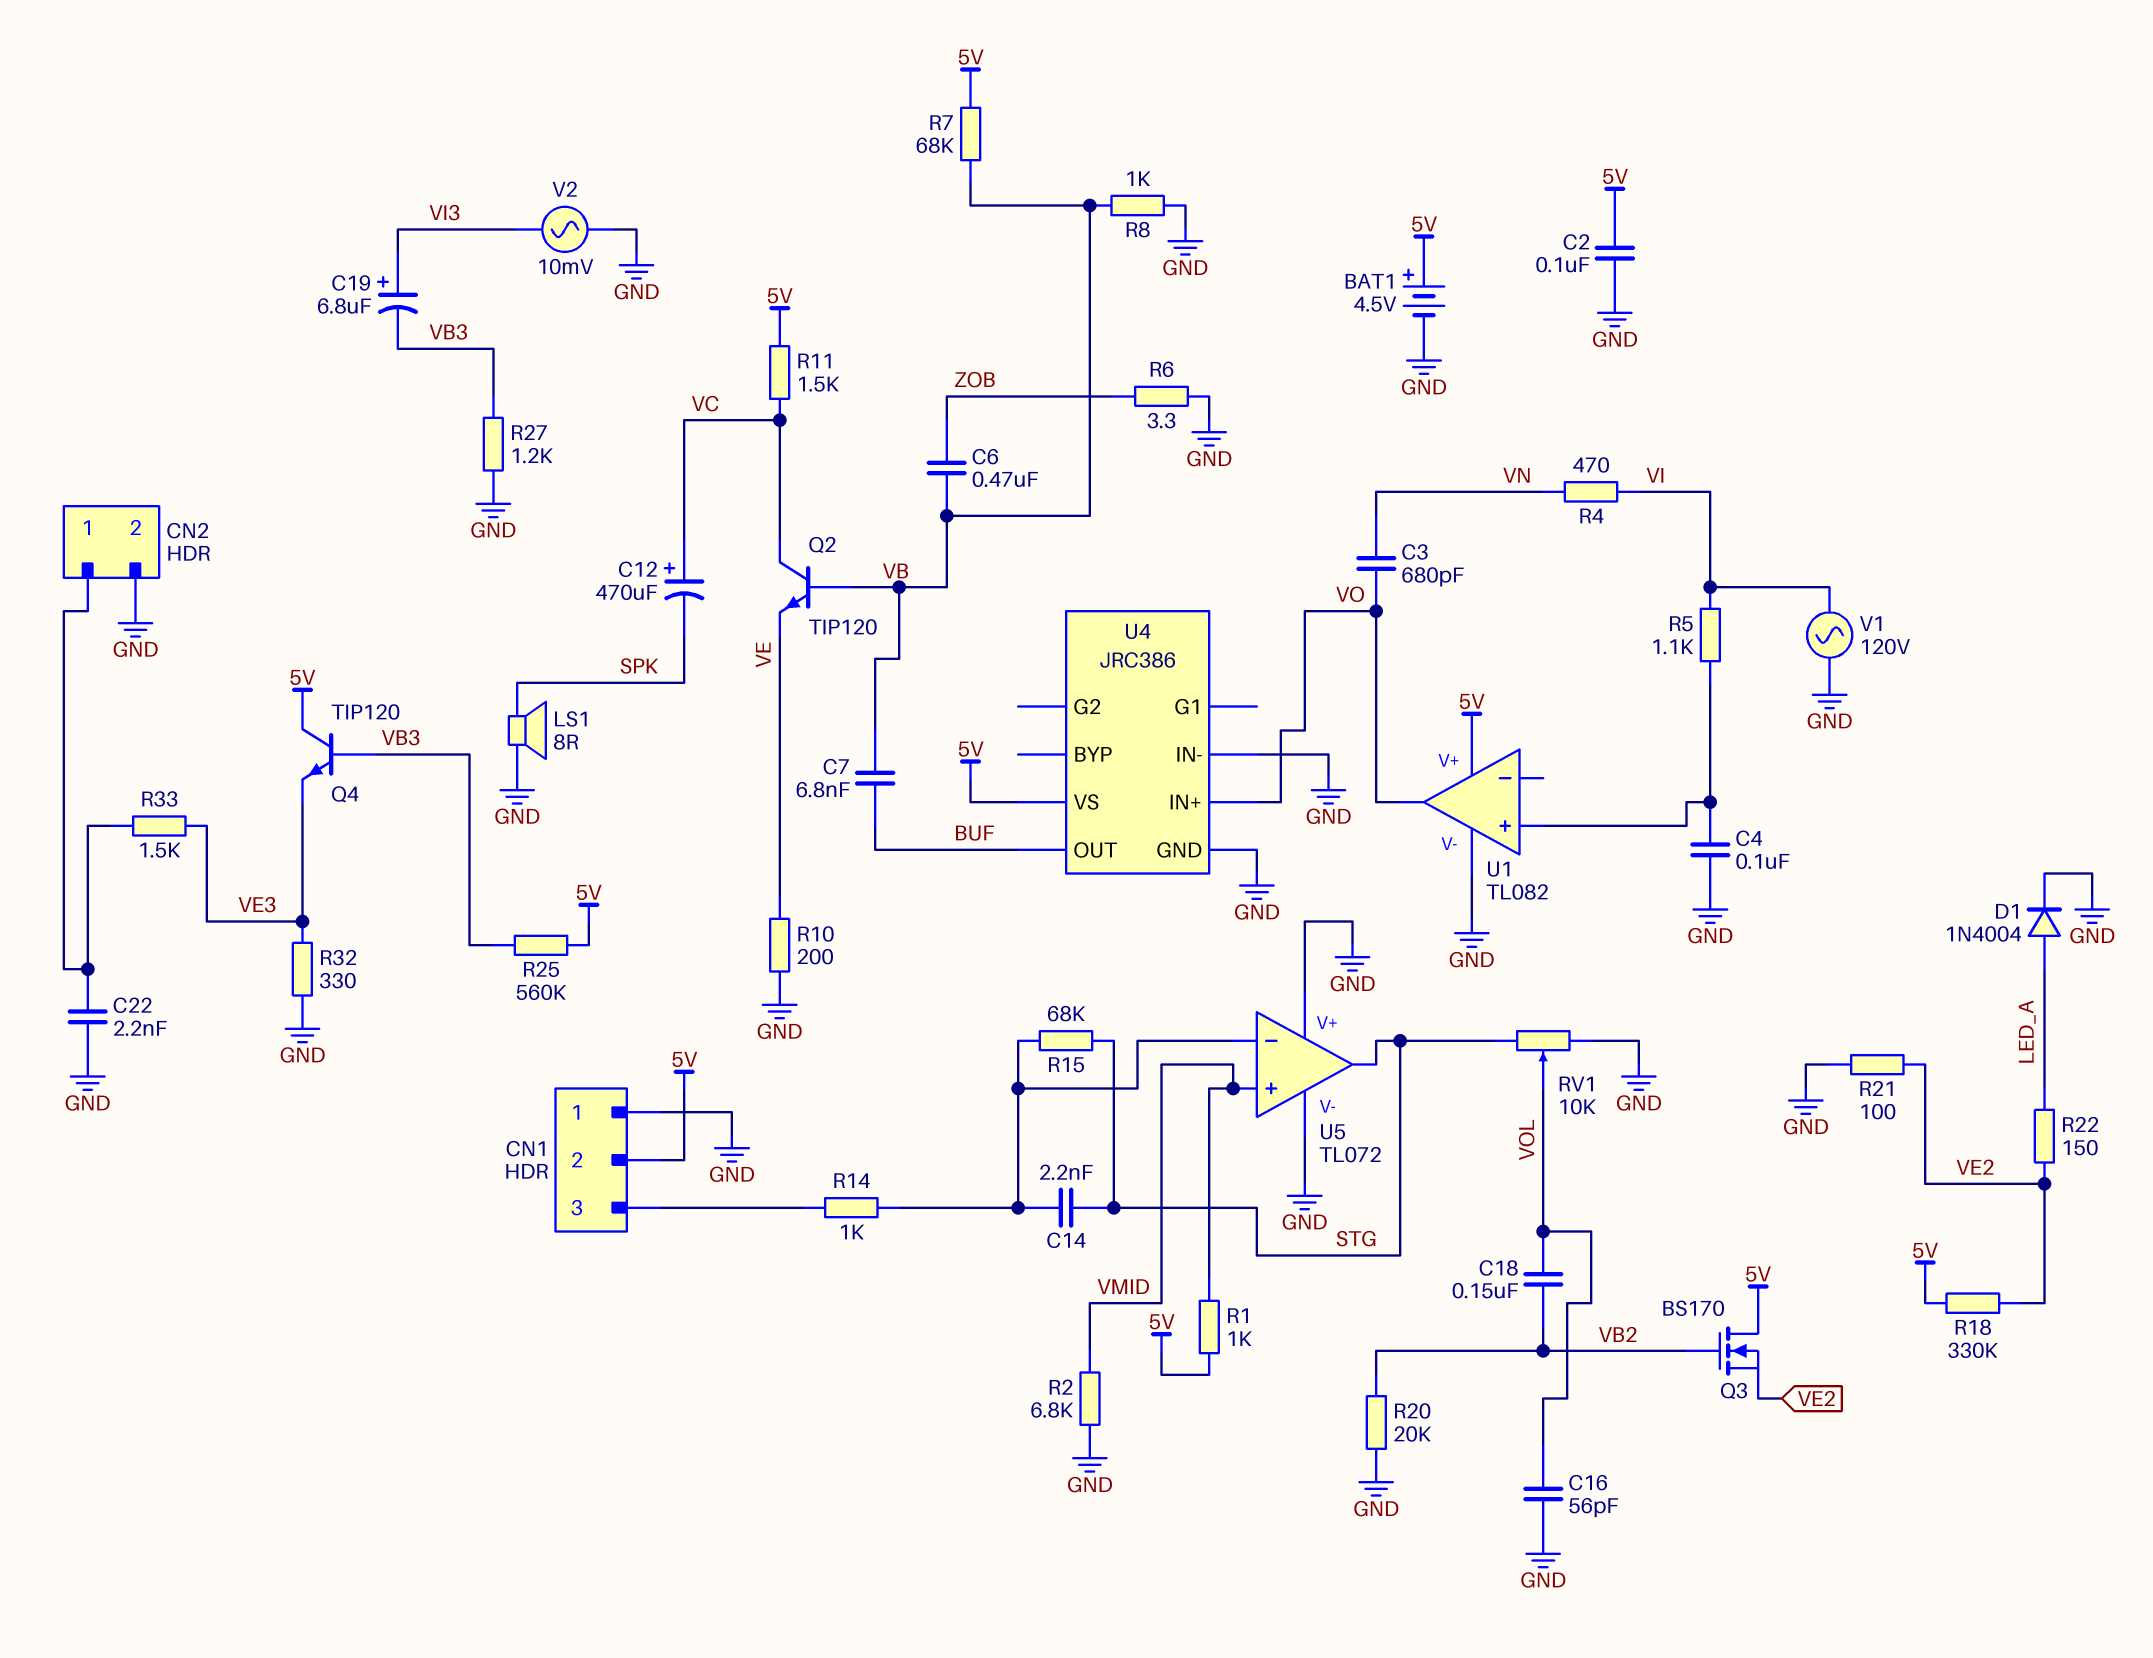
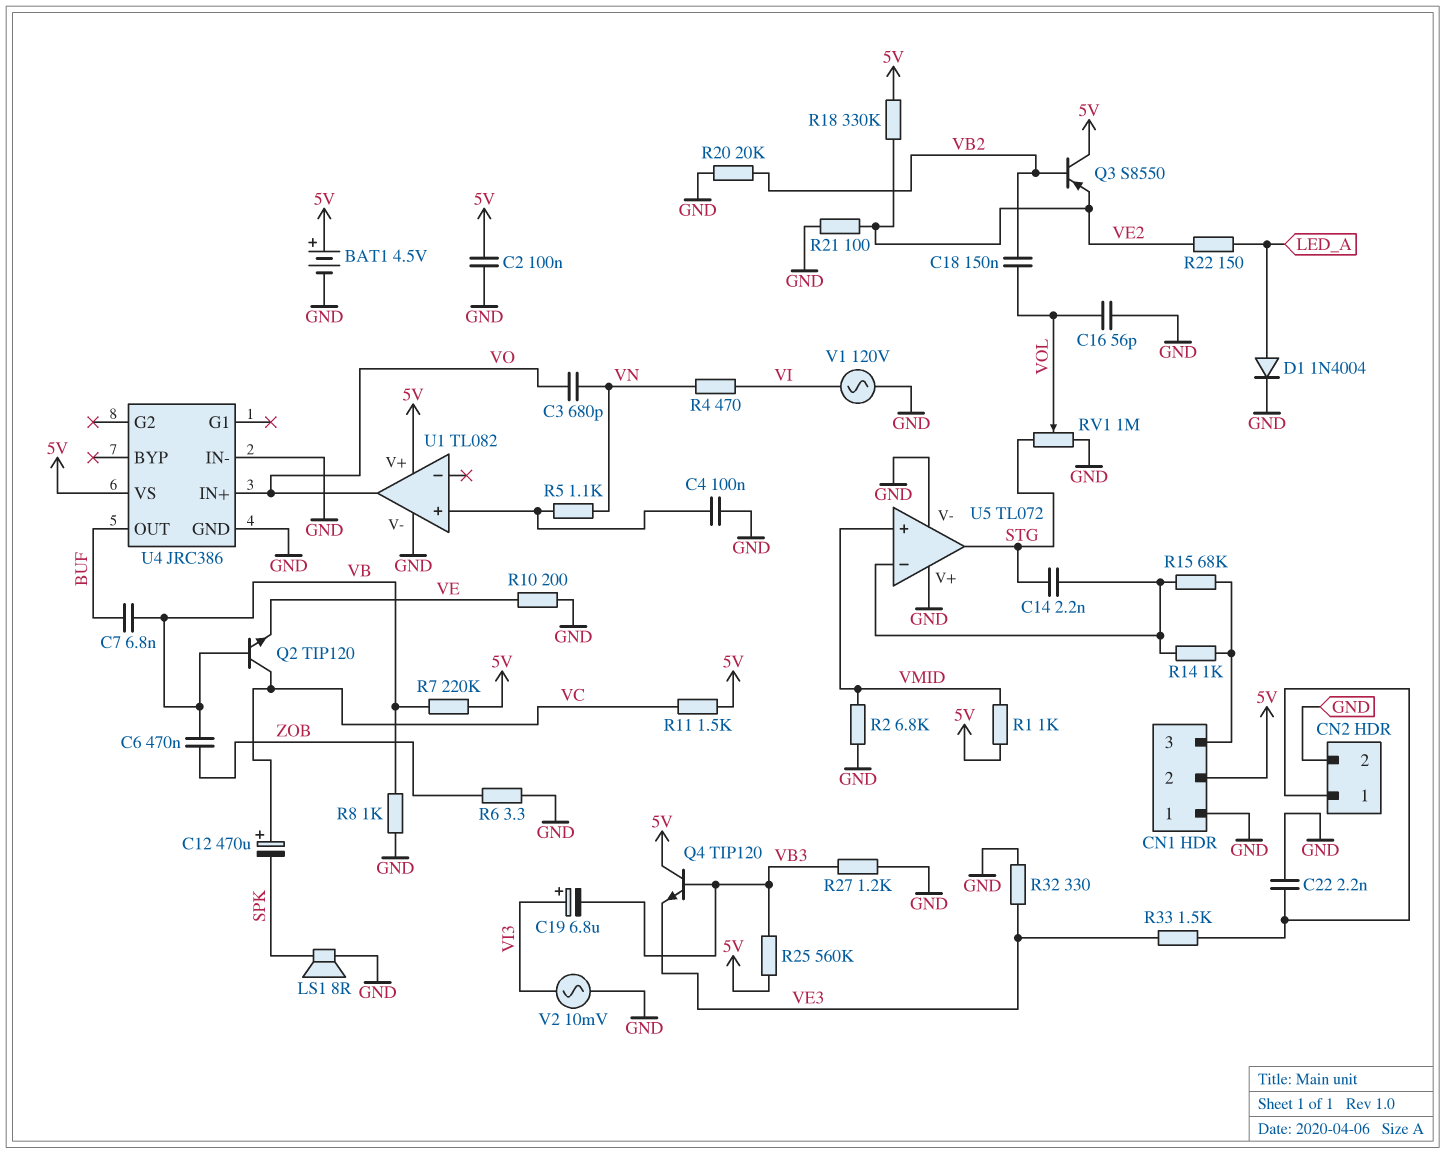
Q3: NMOS BS170 (G VB2, D 5V, S VE2) -> PNP S8550 (B VB2, C 5V, E VE2)
R5: 1.1k (U1/in+, VI) -> 1.1k (U1/in+, VN)
R7: 68k (5V, VB) -> 220k (5V, VB)
R15: 68k (STG, U5/in-) -> 68k (CN1/3, U5/in-)
RV1: 10k (GND, STG, wiper VOL) -> 1M (GND, STG, wiper VOL)

